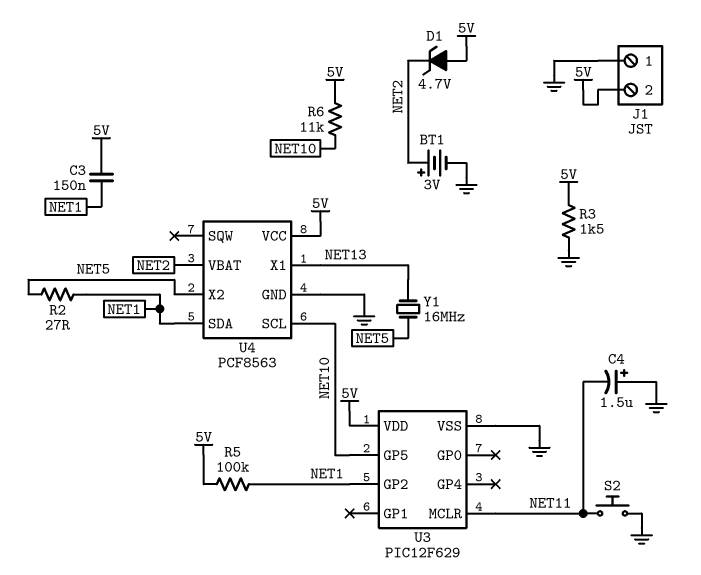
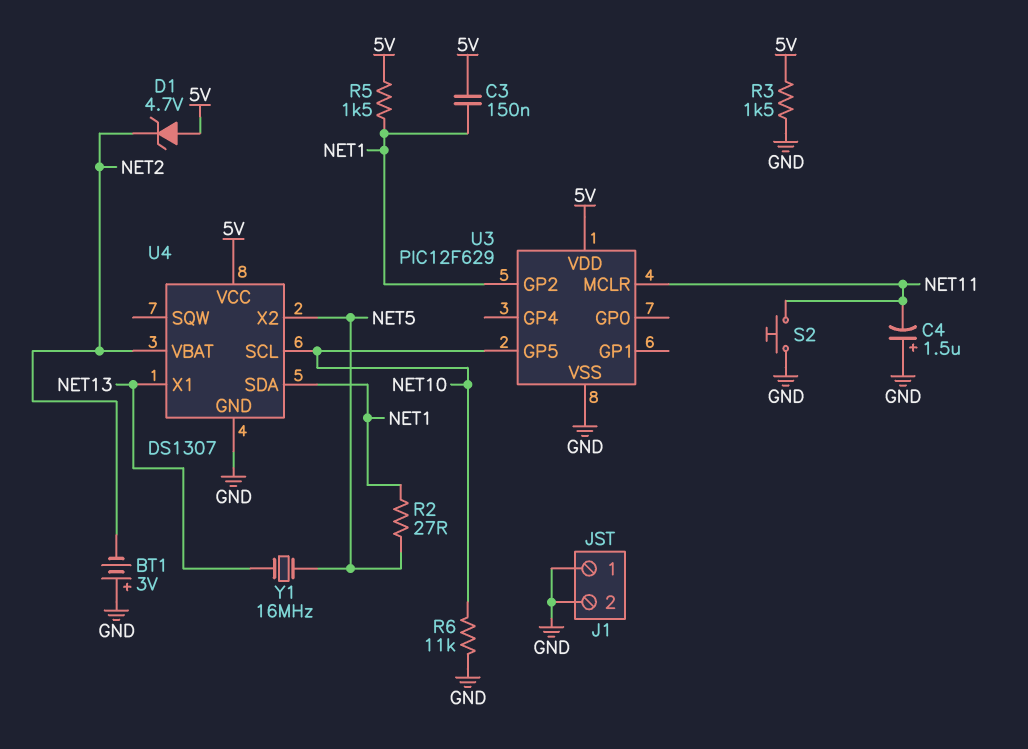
BT1: 3V (plus NET2, minus GND) -> 3V (plus GND, minus NET2)
J1 pin 2: 5V -> GND
R5: 100k (5V, NET1) -> 1.5k (5V, NET1)
R6: 11k (5V, NET10) -> 11k (GND, NET10)
U4: PCF8563 -> DS1307

